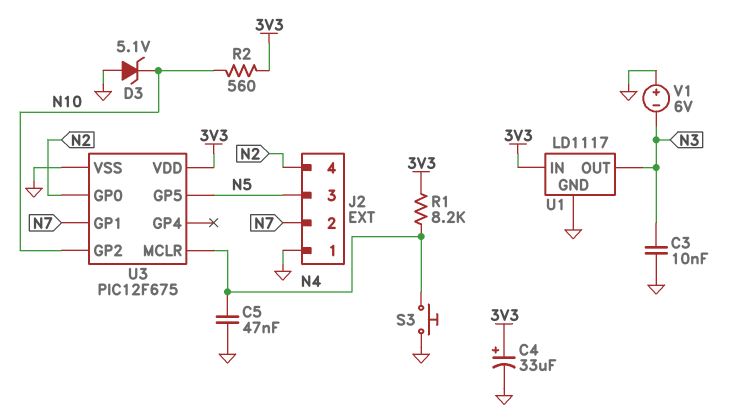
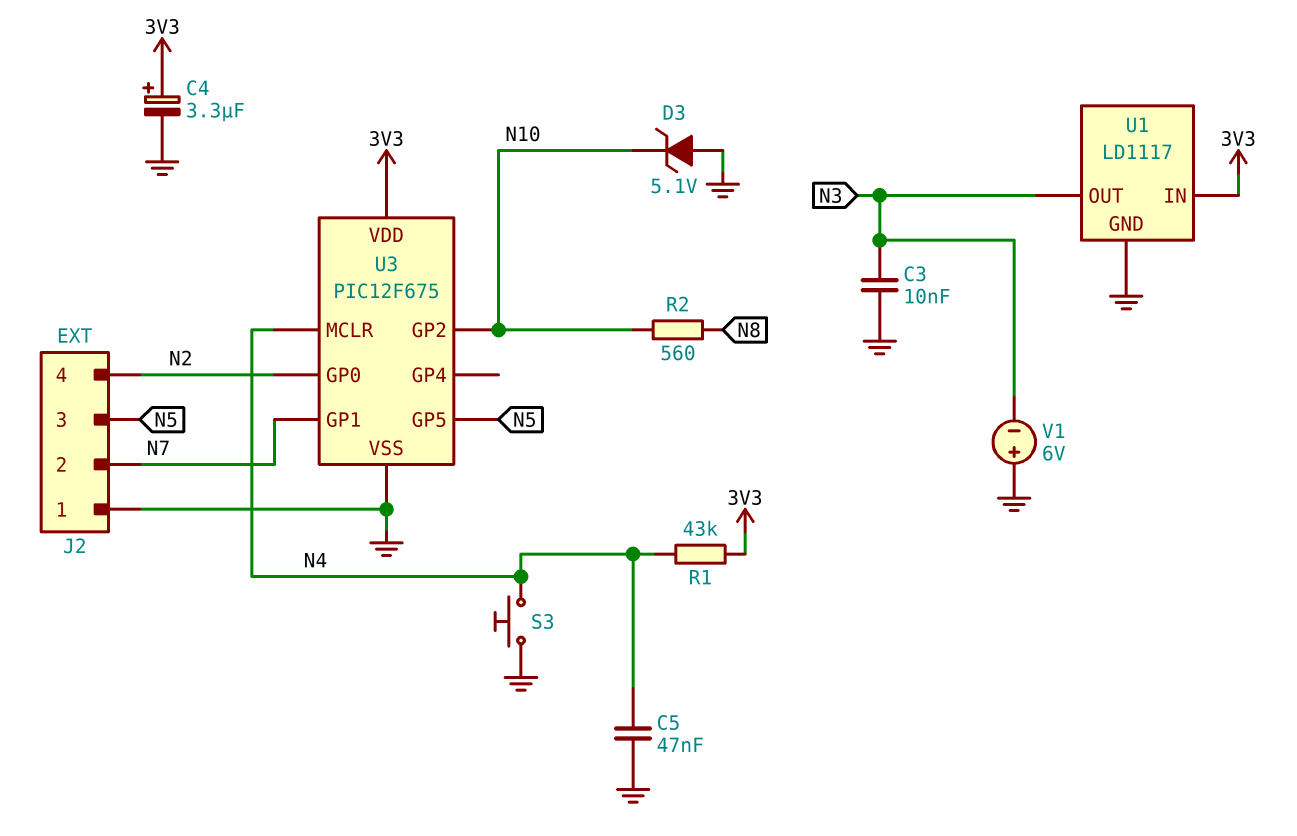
C4: 33uF (plus 3V3, minus GND) -> 3.3uF (plus 3V3, minus GND)
R1: 8.2k (3V3, N4) -> 43k (3V3, N4)
R2: 560 (3V3, N10) -> 560 (N8, N10)

